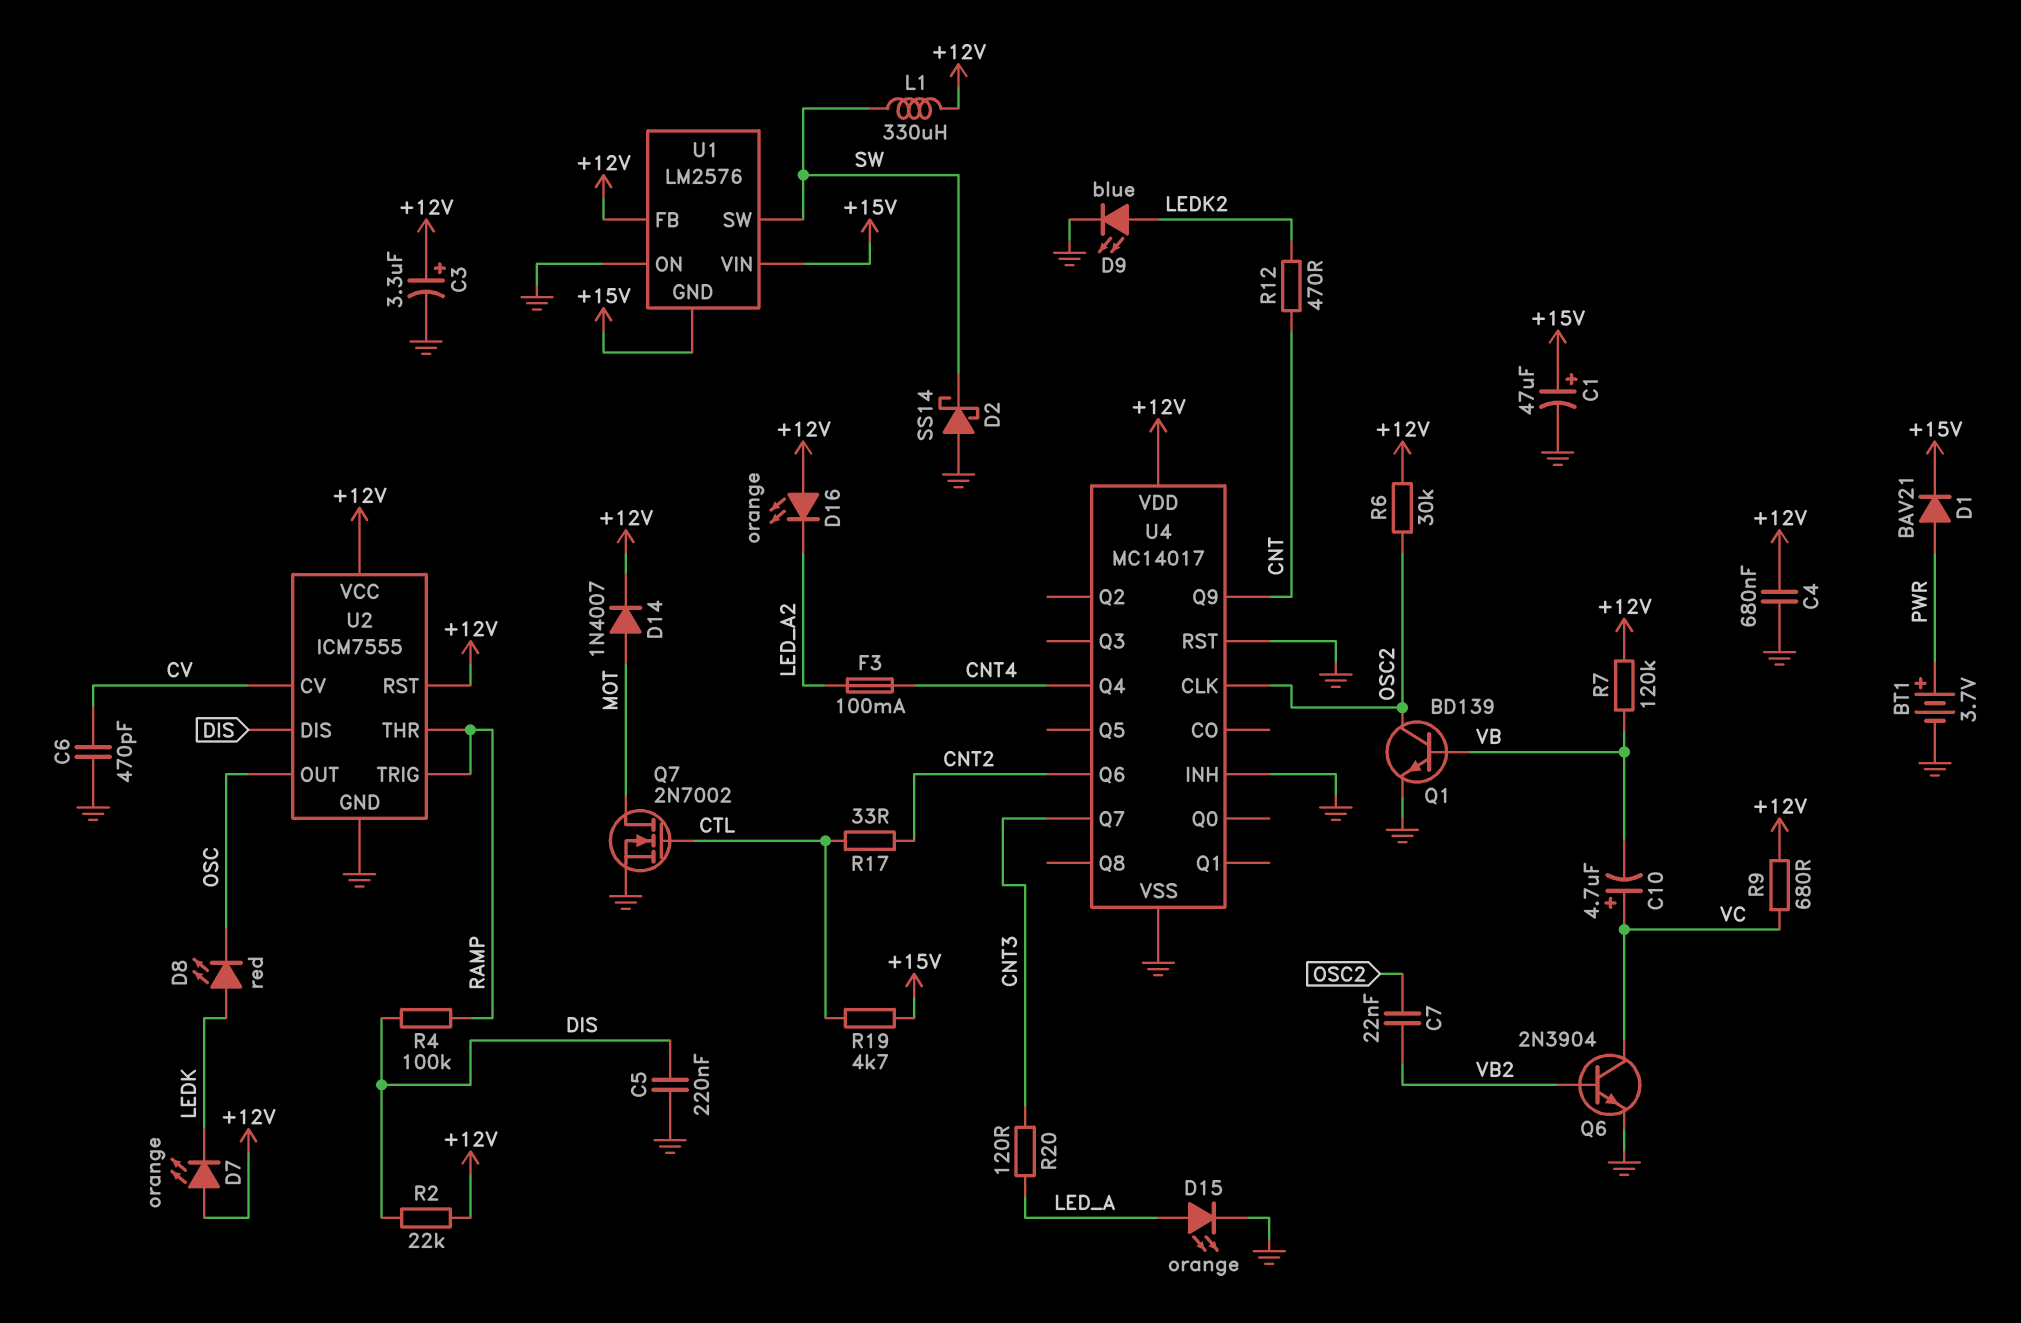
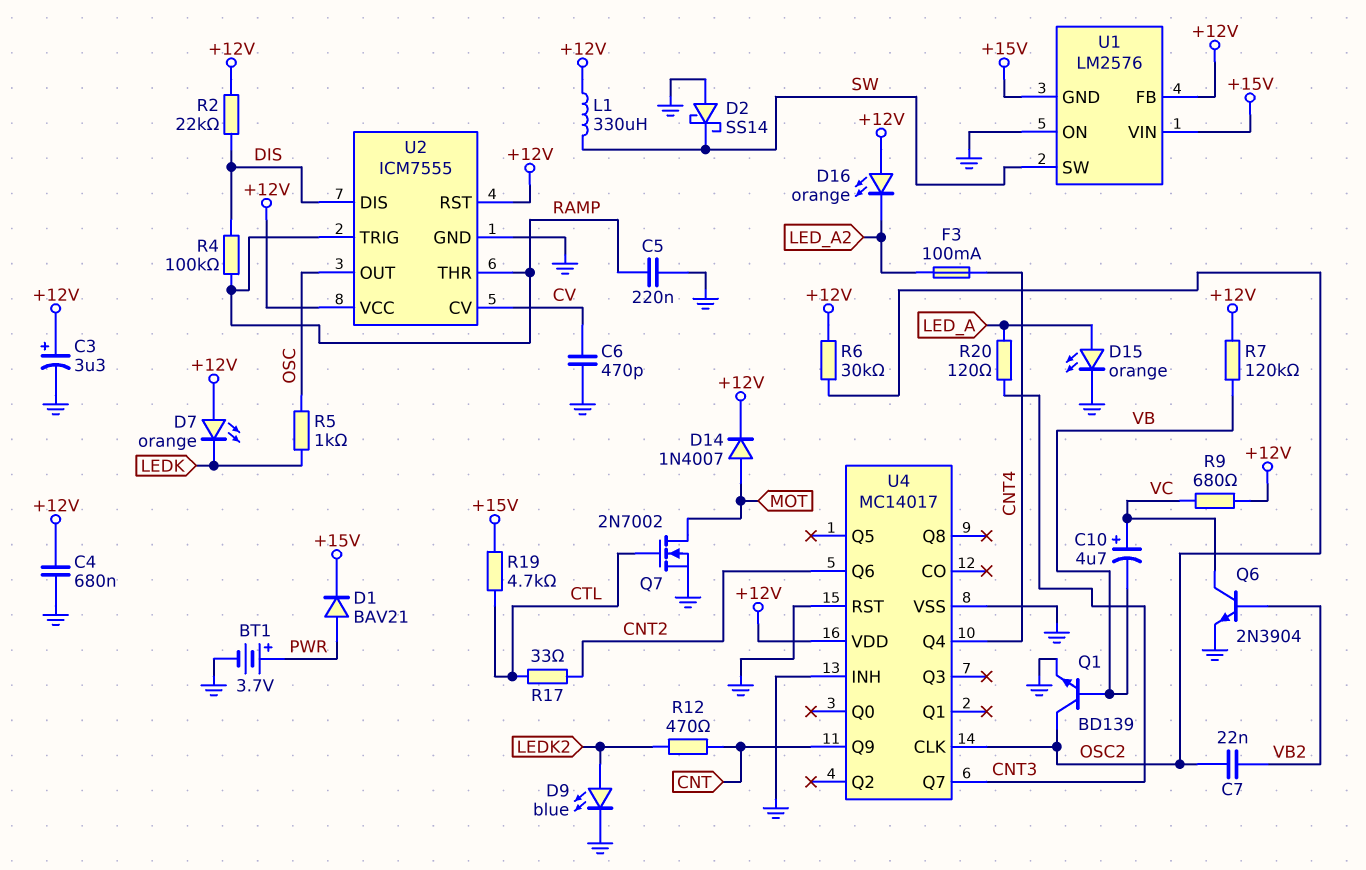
C1: 47uF (plus +15V, minus GND) -> none
C5: 220nF (DIS, GND) -> 220nF (GND, RAMP)
D8: LED red (A LEDK, K OSC) -> none
R5: none -> 1k (LEDK, OSC)

